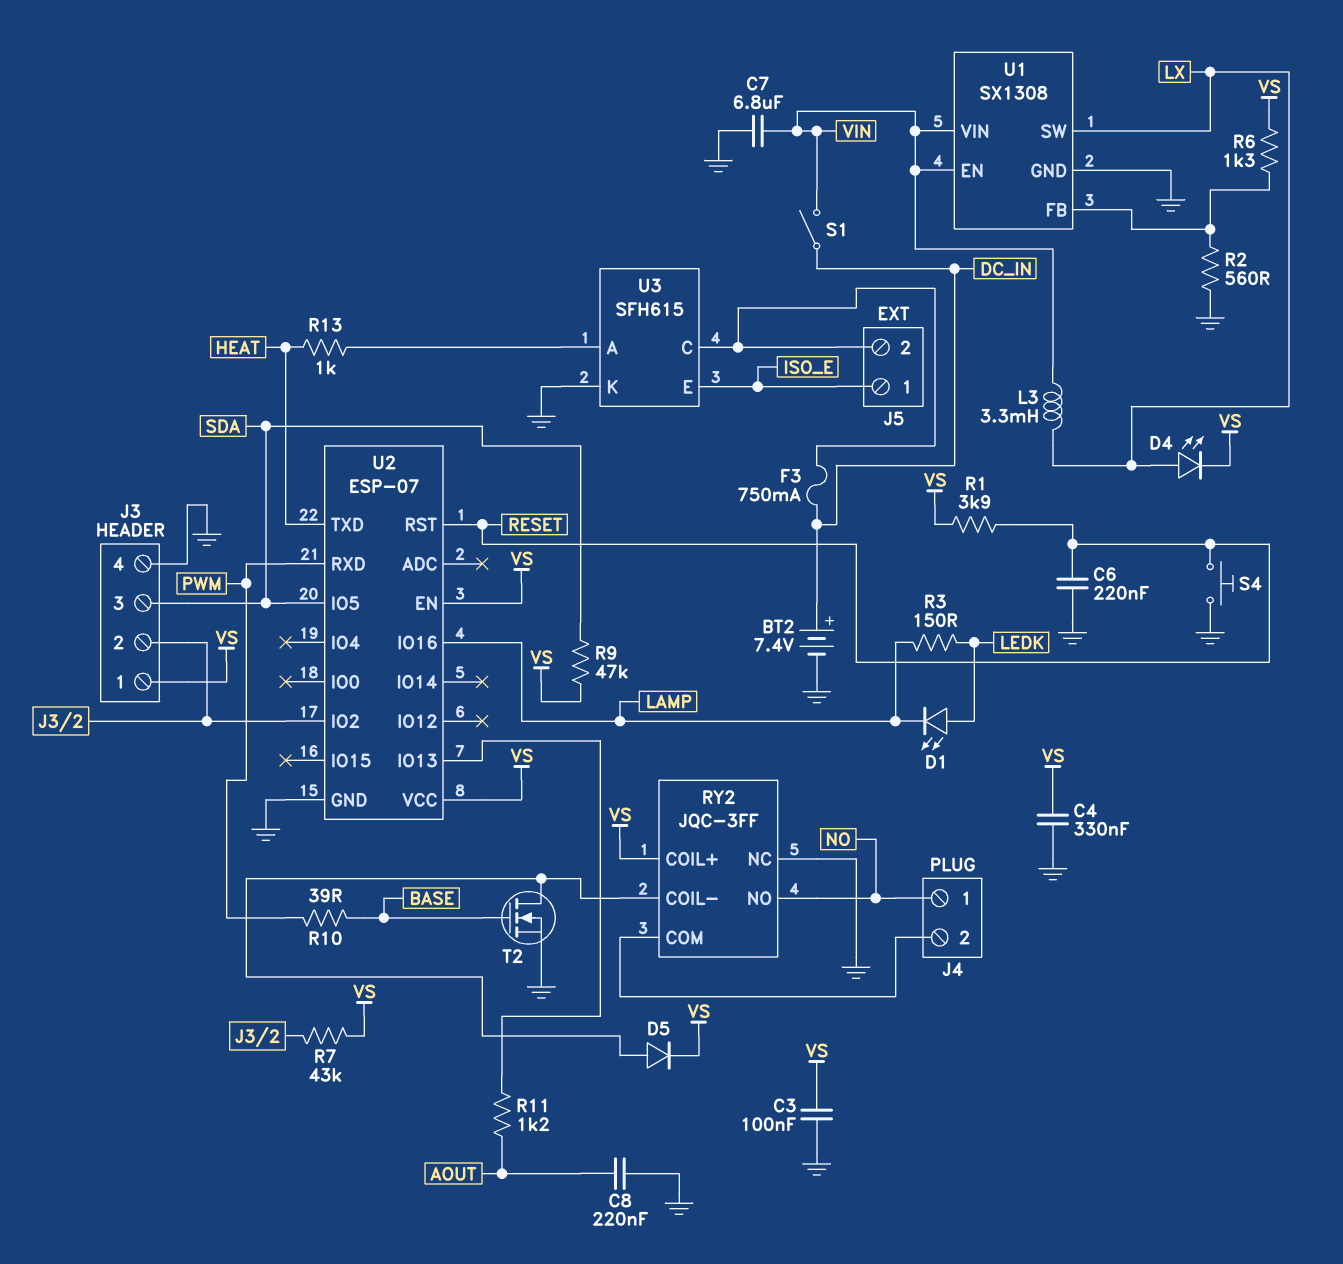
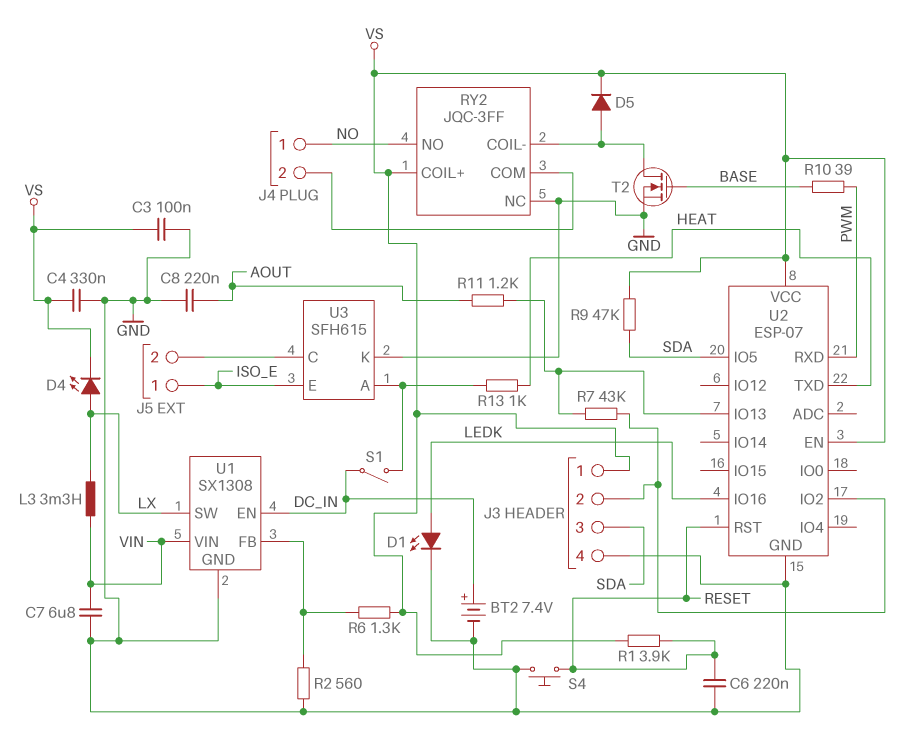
D1: LED (A LEDK, K LAMP) -> LED (A LEDK, K GND)
F3: 750mA (DC_IN, J5/2) -> none
R3: 150 (LAMP, LEDK) -> none
R7: 43k (J3/2, VS) -> 43k (J3/2, U2/IO13)
S1: switch (DC_IN, VIN) -> switch (DC_IN, U3/A)
U1 pin EN: VIN -> DC_IN
U2 pin IO16: LAMP -> LEDK

